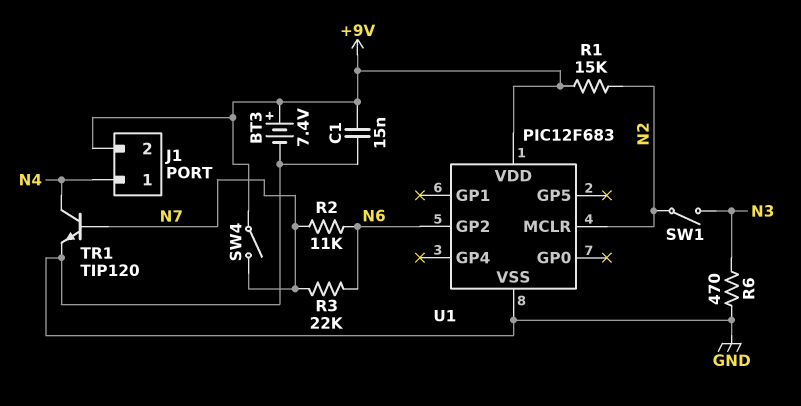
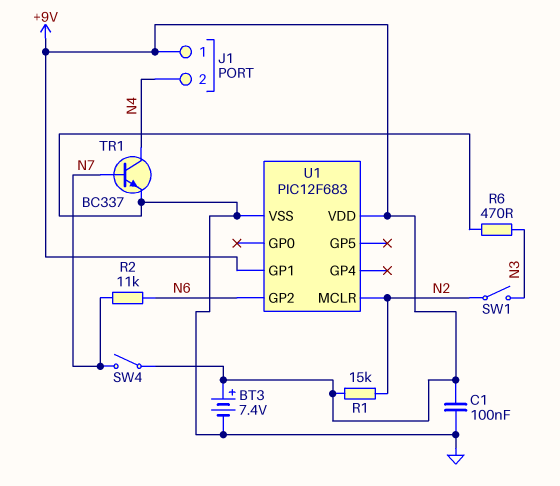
C1: 15nF (+9V, GND) -> 100nF (+9V, GND)
J1 pin 1: N4 -> +9V
J1 pin 2: +9V -> N4
R3: 22k (N6, N7) -> none
TR1: NPN TIP120 (B N7, C N4, E GND) -> NPN BC337 (B N7, C N4, E GND)
U1 pin GP1: none -> +9V

